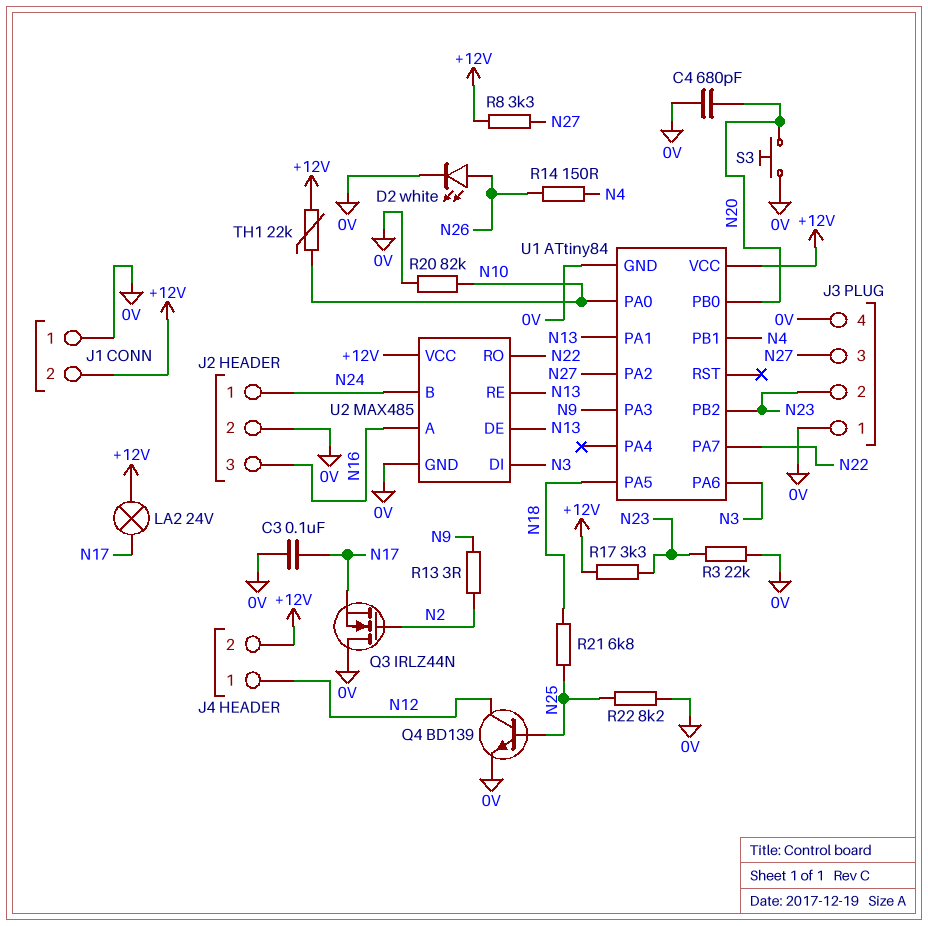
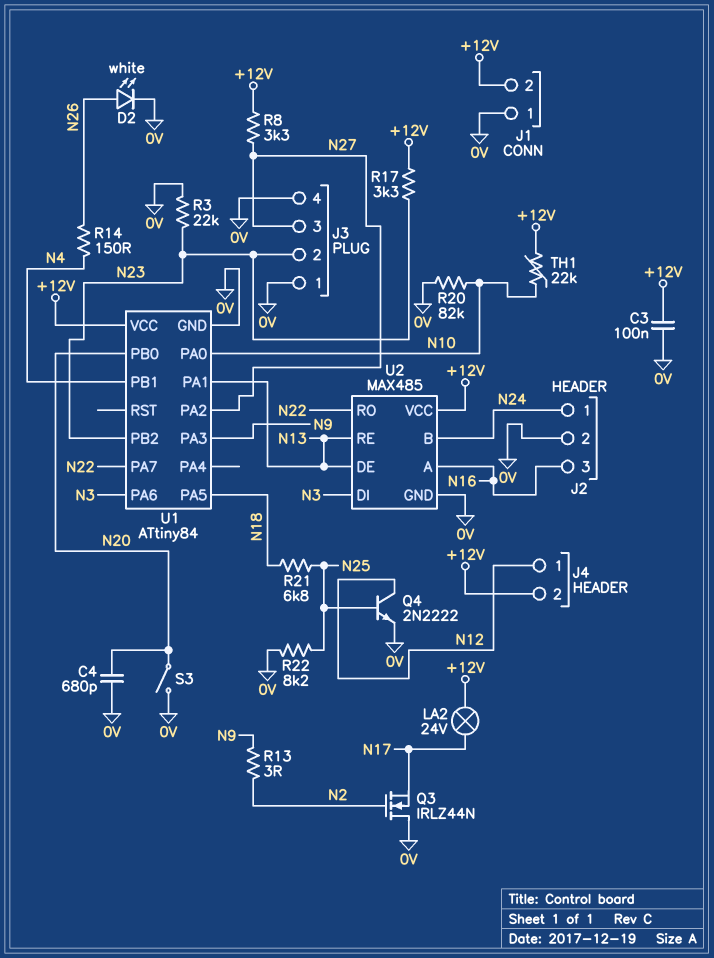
C3: 100nF (0V, N17) -> 100nF (+12V, 0V)
Q4: NPN BD139 (B N25, C N12, E 0V) -> NPN 2N2222 (B N25, C N12, E 0V)
S3: button (0V, N20) -> switch (0V, N20)

